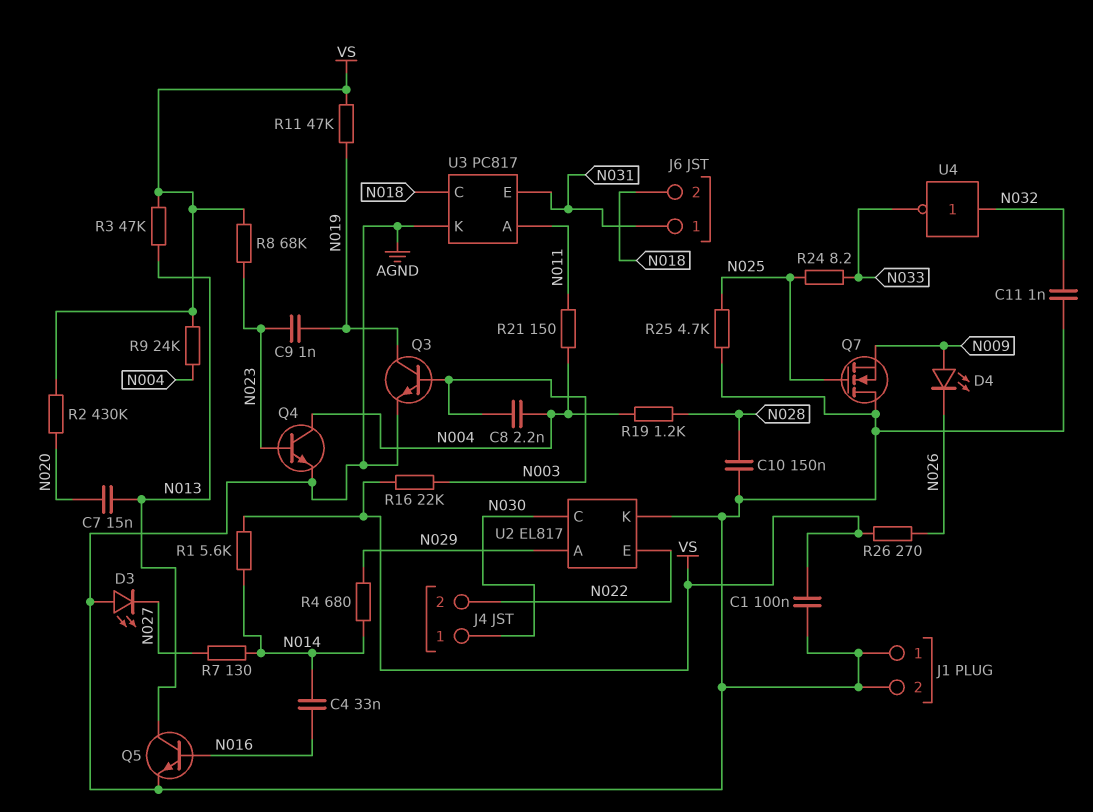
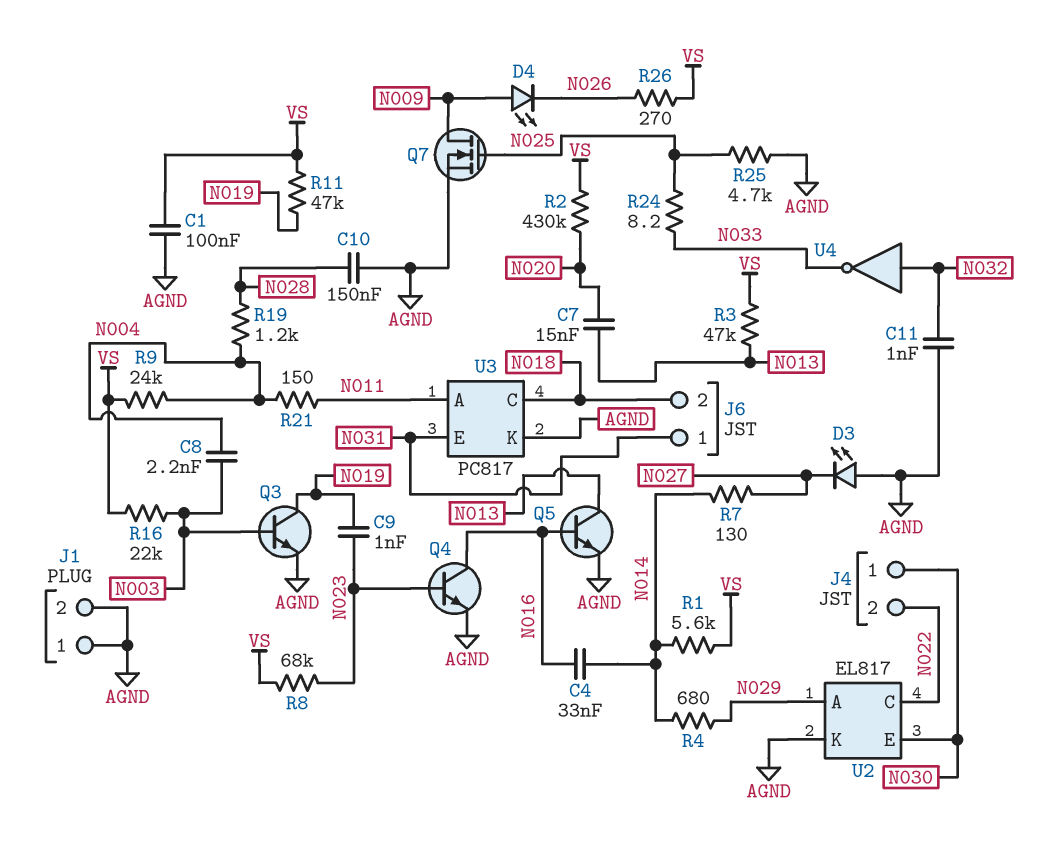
Q4: NPN (B N023, C N004, E AGND) -> NPN (B N023, C N016, E AGND)
Q7: NMOS (G N025, D AGND, S N009) -> NMOS (G N025, D N009, S AGND)
U2 pin C: N030 -> N022
U2 pin E: N022 -> N030

